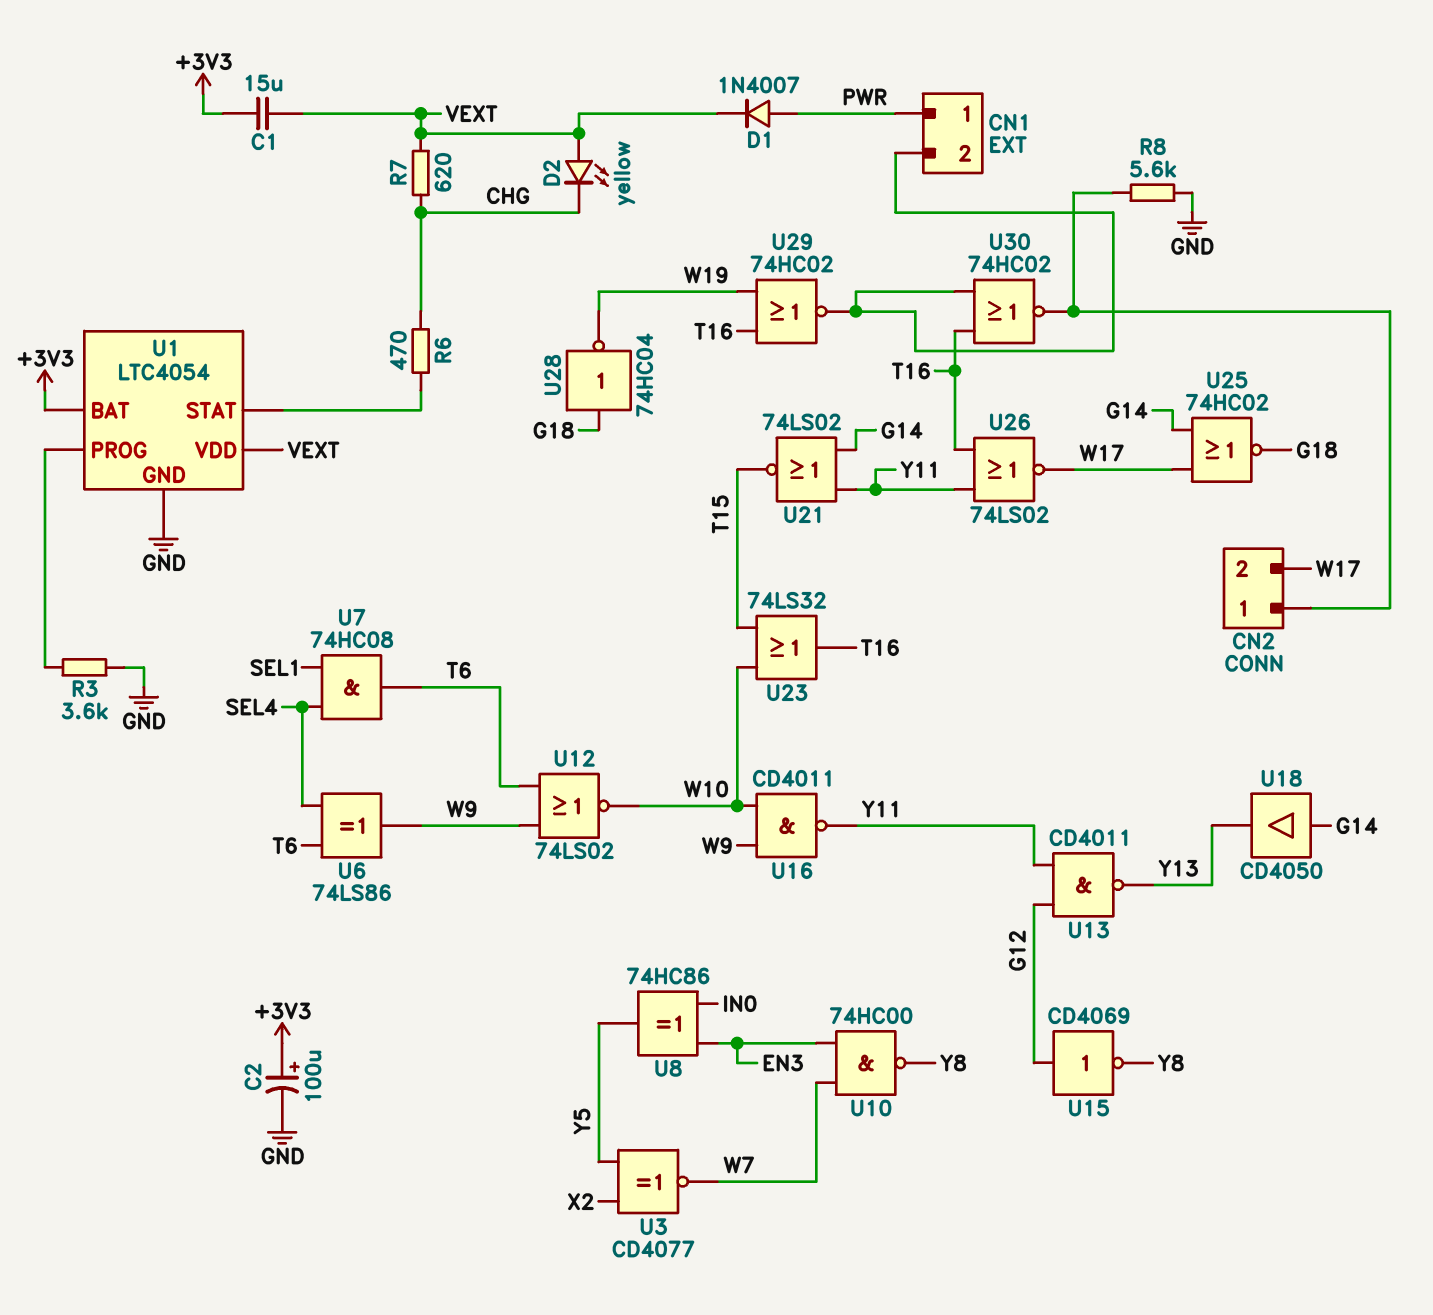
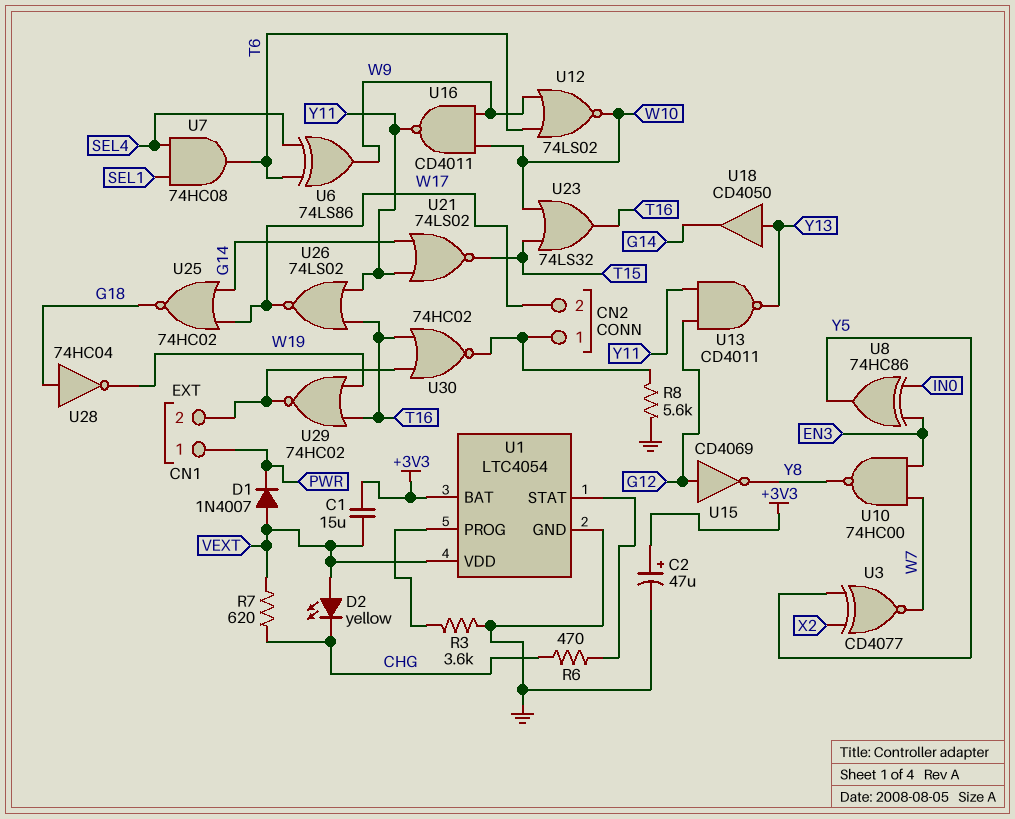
C2: 100uF (plus +3V3, minus GND) -> 47uF (plus +3V3, minus GND)
D1: diode 1N4007 (A PWR, K VEXT) -> diode 1N4007 (A VEXT, K PWR)
U18: buffer CD4050 (in G14, out Y13) -> buffer CD4050 (in Y13, out G14)

